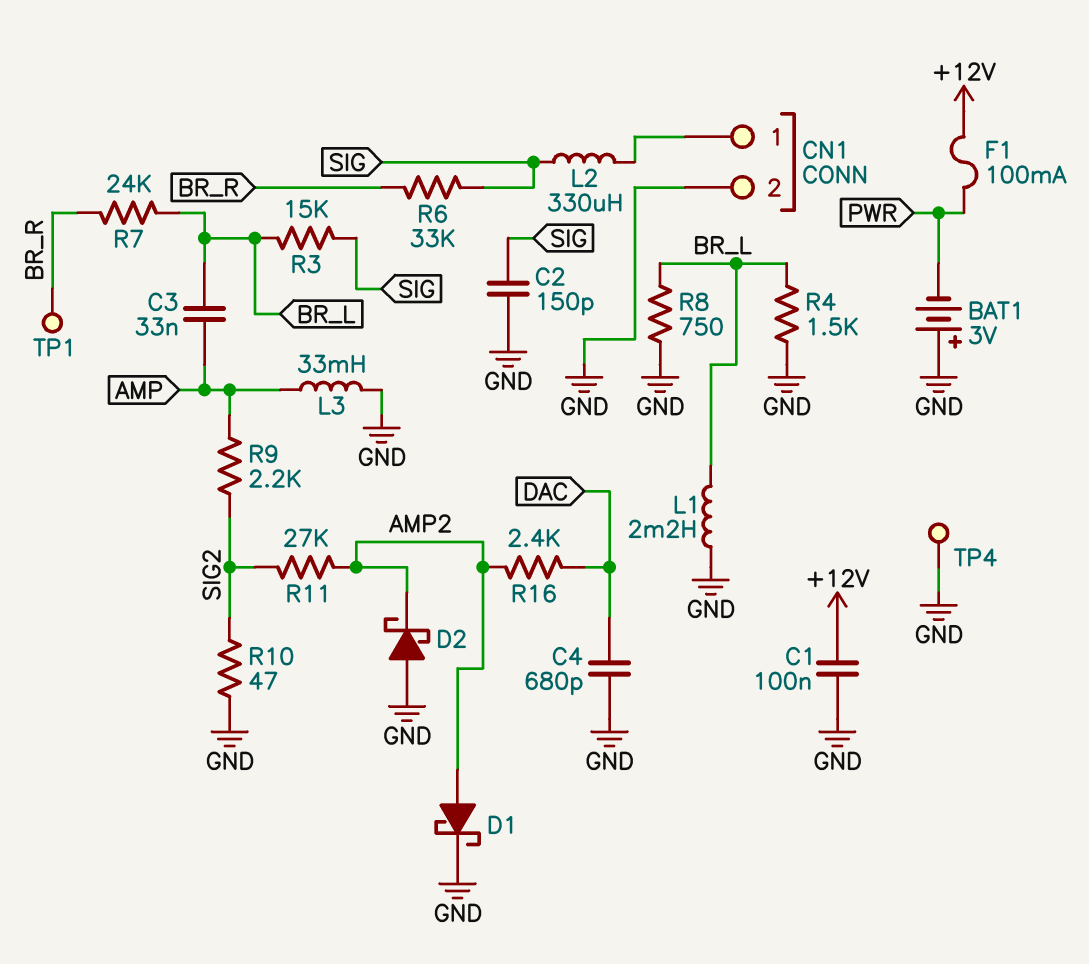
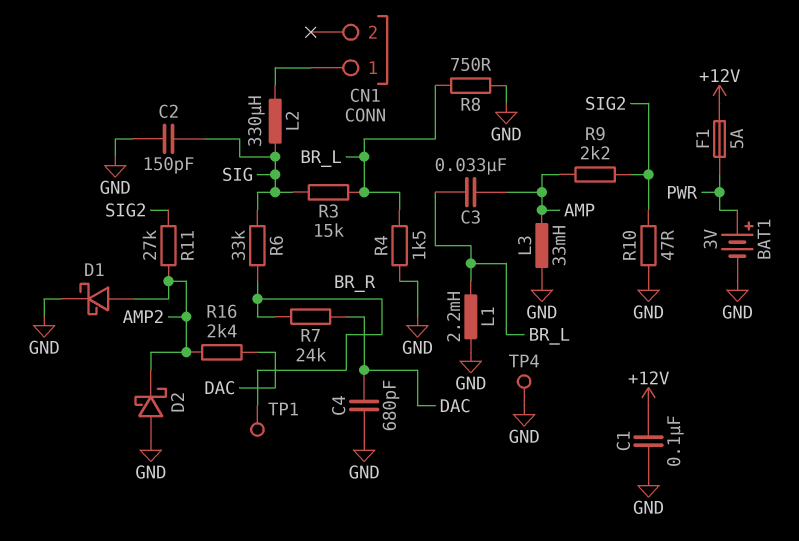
BAT1: 3V (plus GND, minus PWR) -> 3V (plus PWR, minus GND)
CN1 pin 2: GND -> none
F1: 100mA (+12V, PWR) -> 5A (+12V, PWR)
R7: 24k (BR_L, BR_R) -> 24k (BR_R, DAC)

